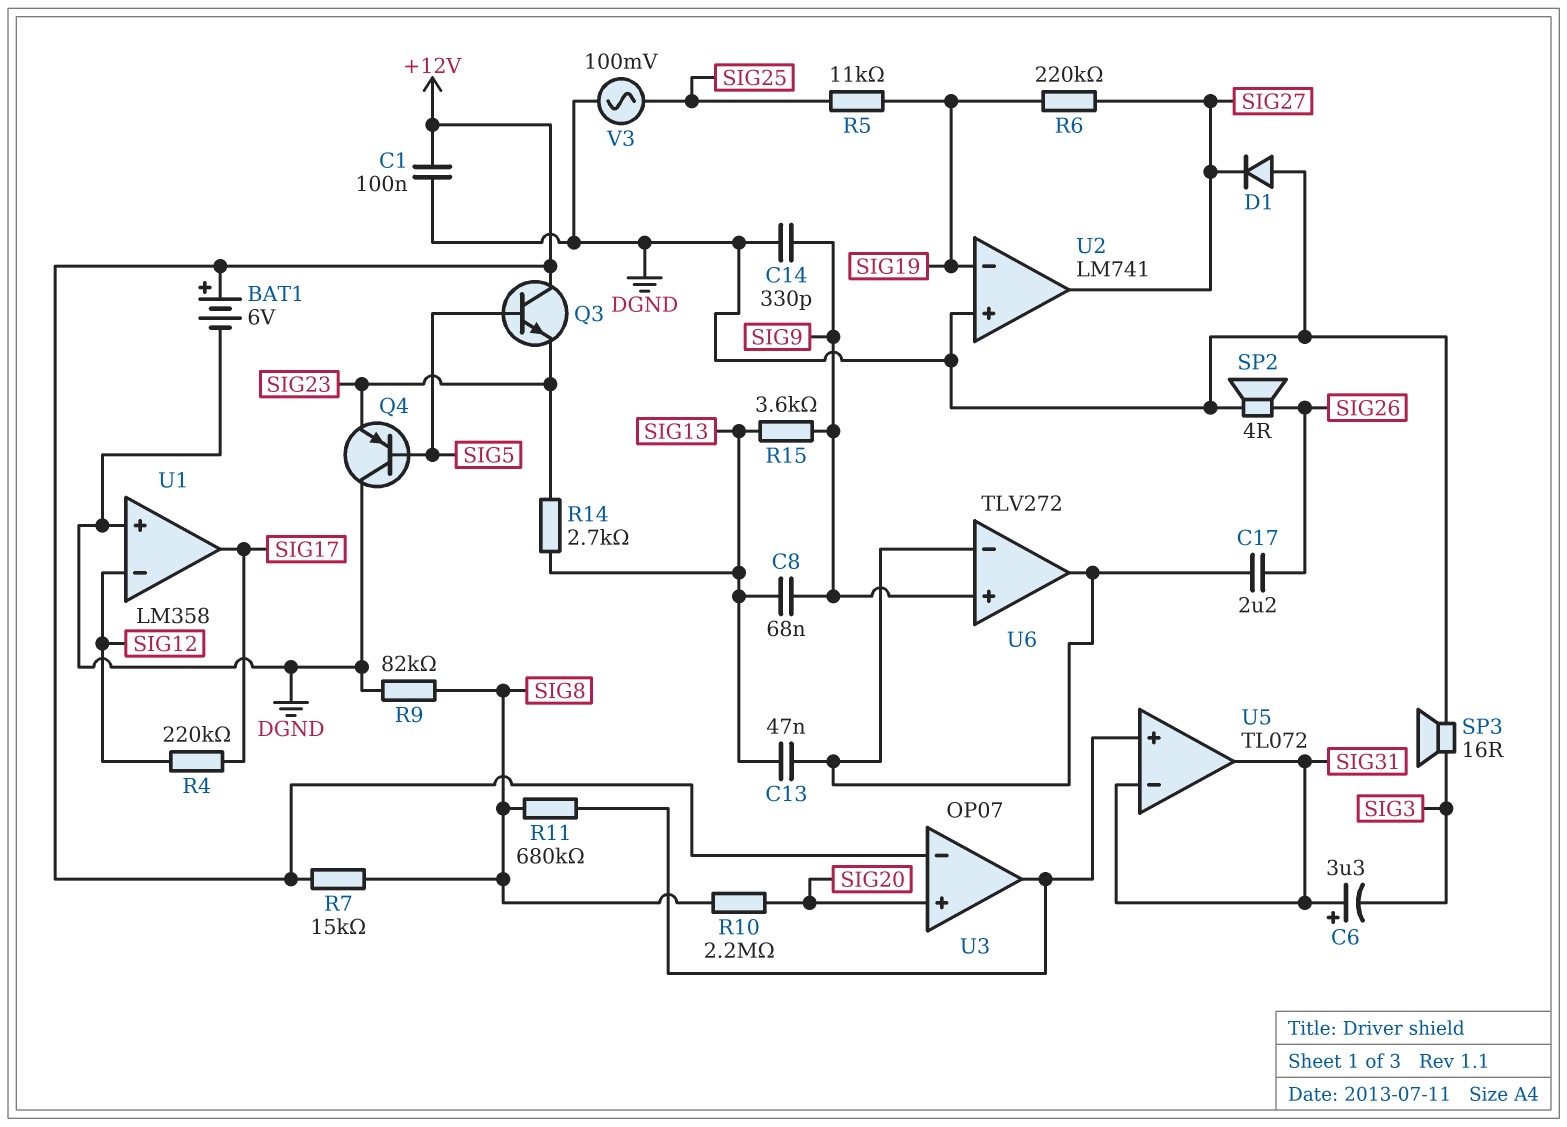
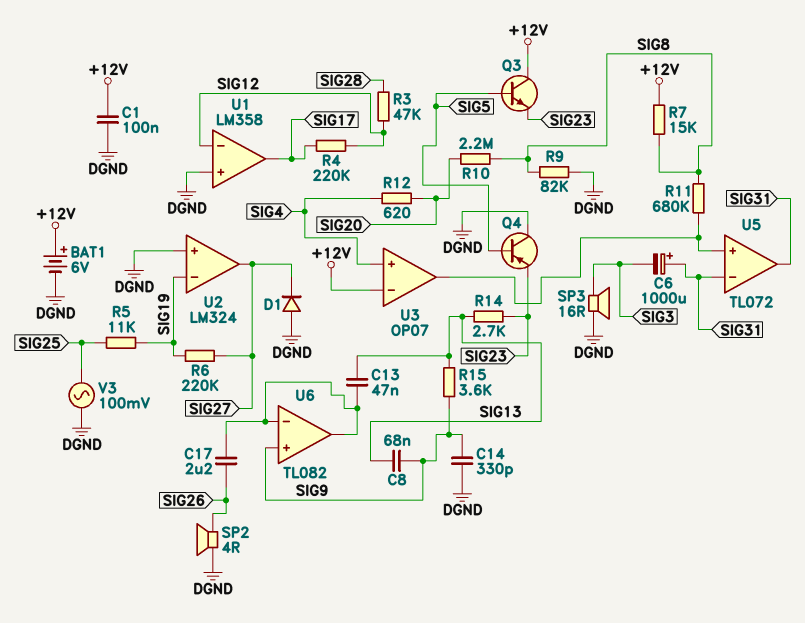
C6: 3.3uF (plus SIG31, minus SIG3) -> 1000uF (plus SIG31, minus SIG3)
R3: none -> 47k (SIG12, SIG28)
R12: none -> 620 (SIG4, SIG20)
U2: LM741 -> LM324
U3 pin in+: SIG20 -> SIG4
U6: TLV272 -> TL082

